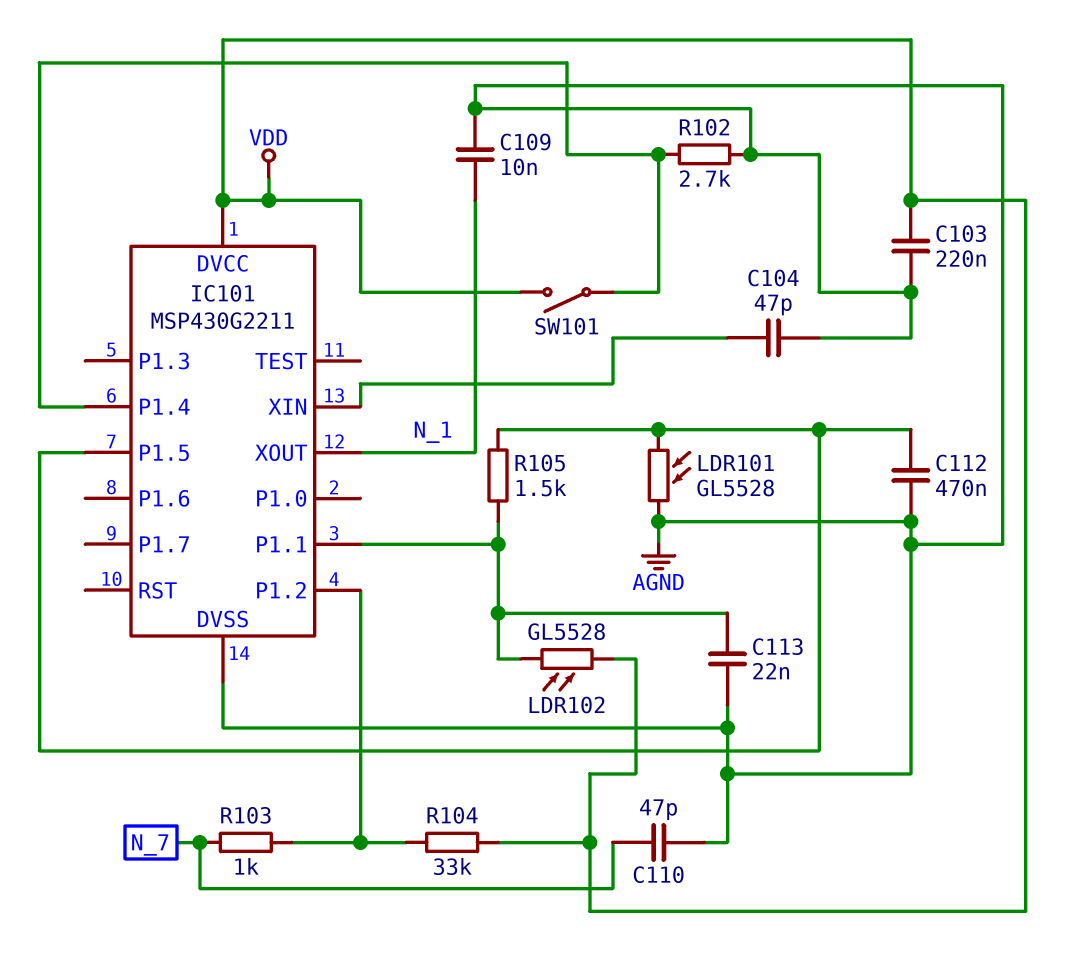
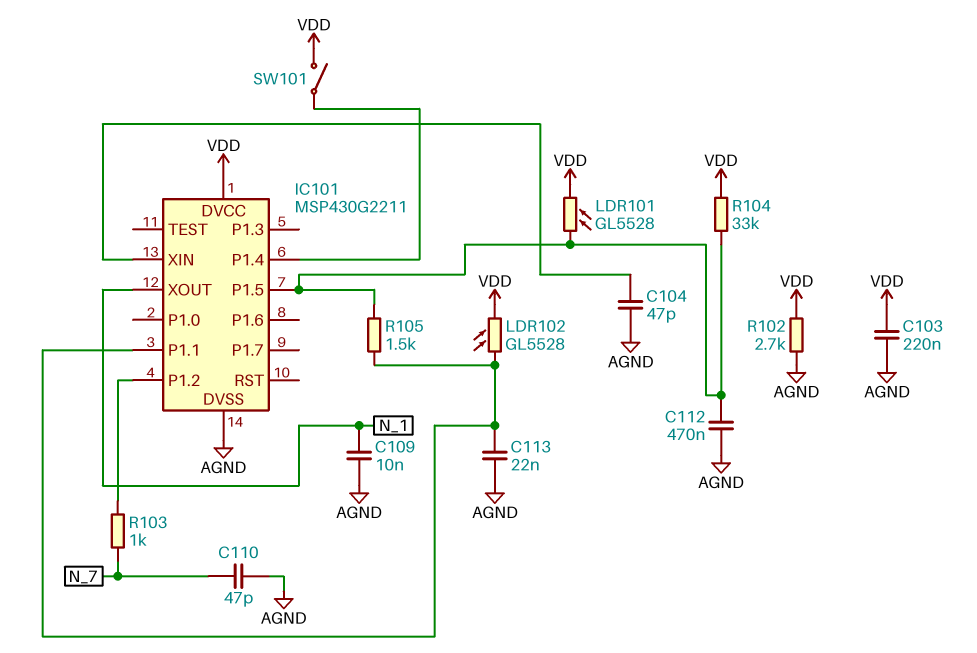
LDR101: GL5528 (AGND, IC101/P1.5) -> GL5528 (IC101/P1.5, VDD)
R102: 2.7k (AGND, IC101/P1.4) -> 2.7k (AGND, VDD)
R104: 33k (IC101/P1.2, VDD) -> 33k (IC101/P1.5, VDD)

